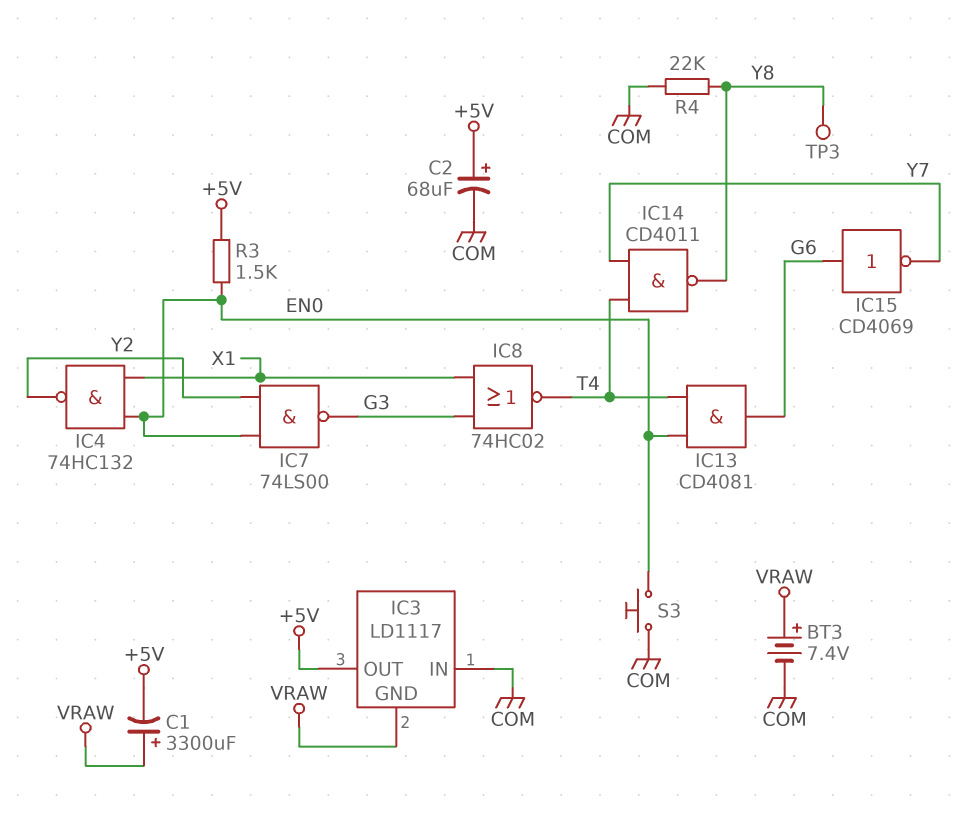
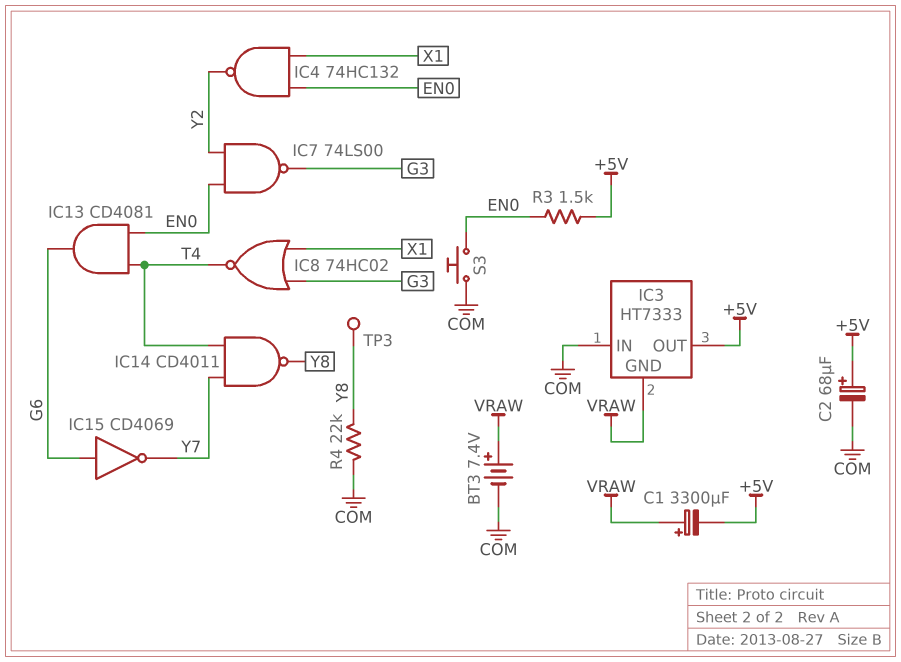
IC3: LD1117 -> HT7333

